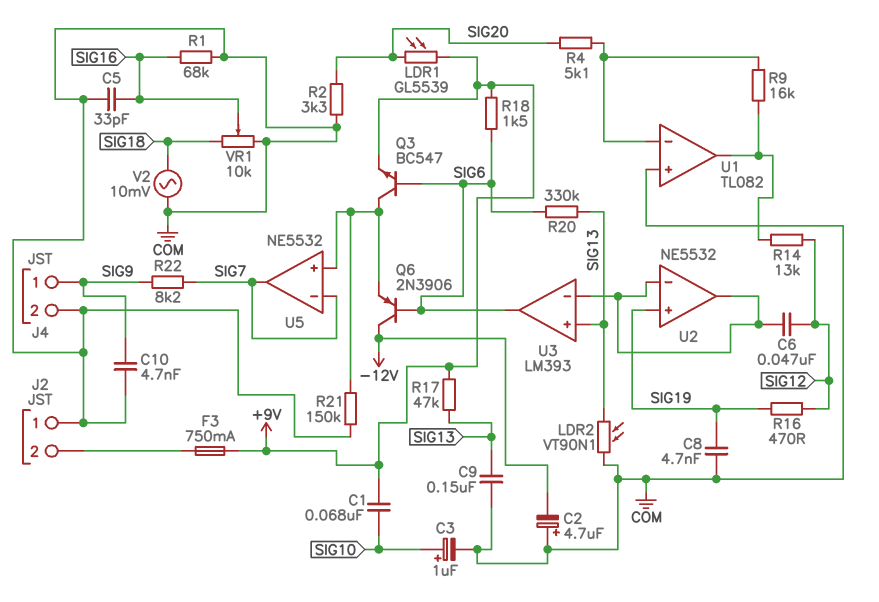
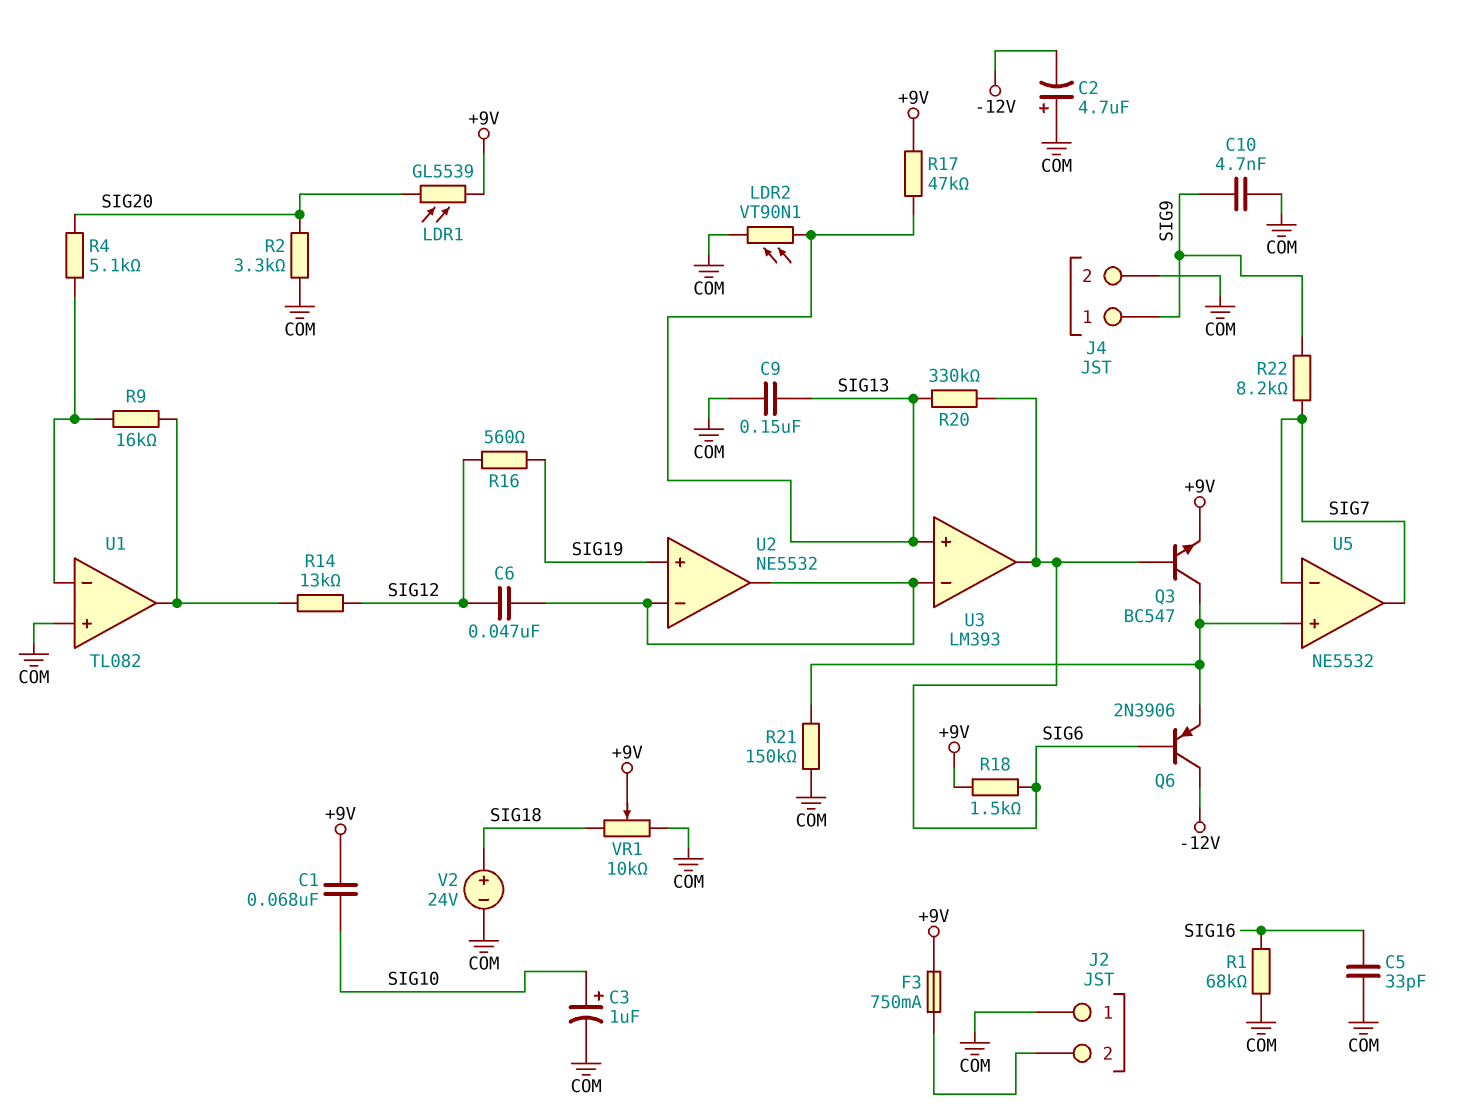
C8: 4.7nF (COM, SIG19) -> none
R16: 470 (SIG12, SIG19) -> 560 (SIG12, SIG19)
V2: AC 10mV (COM, SIG18) -> 24V (plus SIG18, minus COM)
VR1: 10k (COM, SIG18, wiper SIG16) -> 10k (COM, SIG18, wiper +9V)

